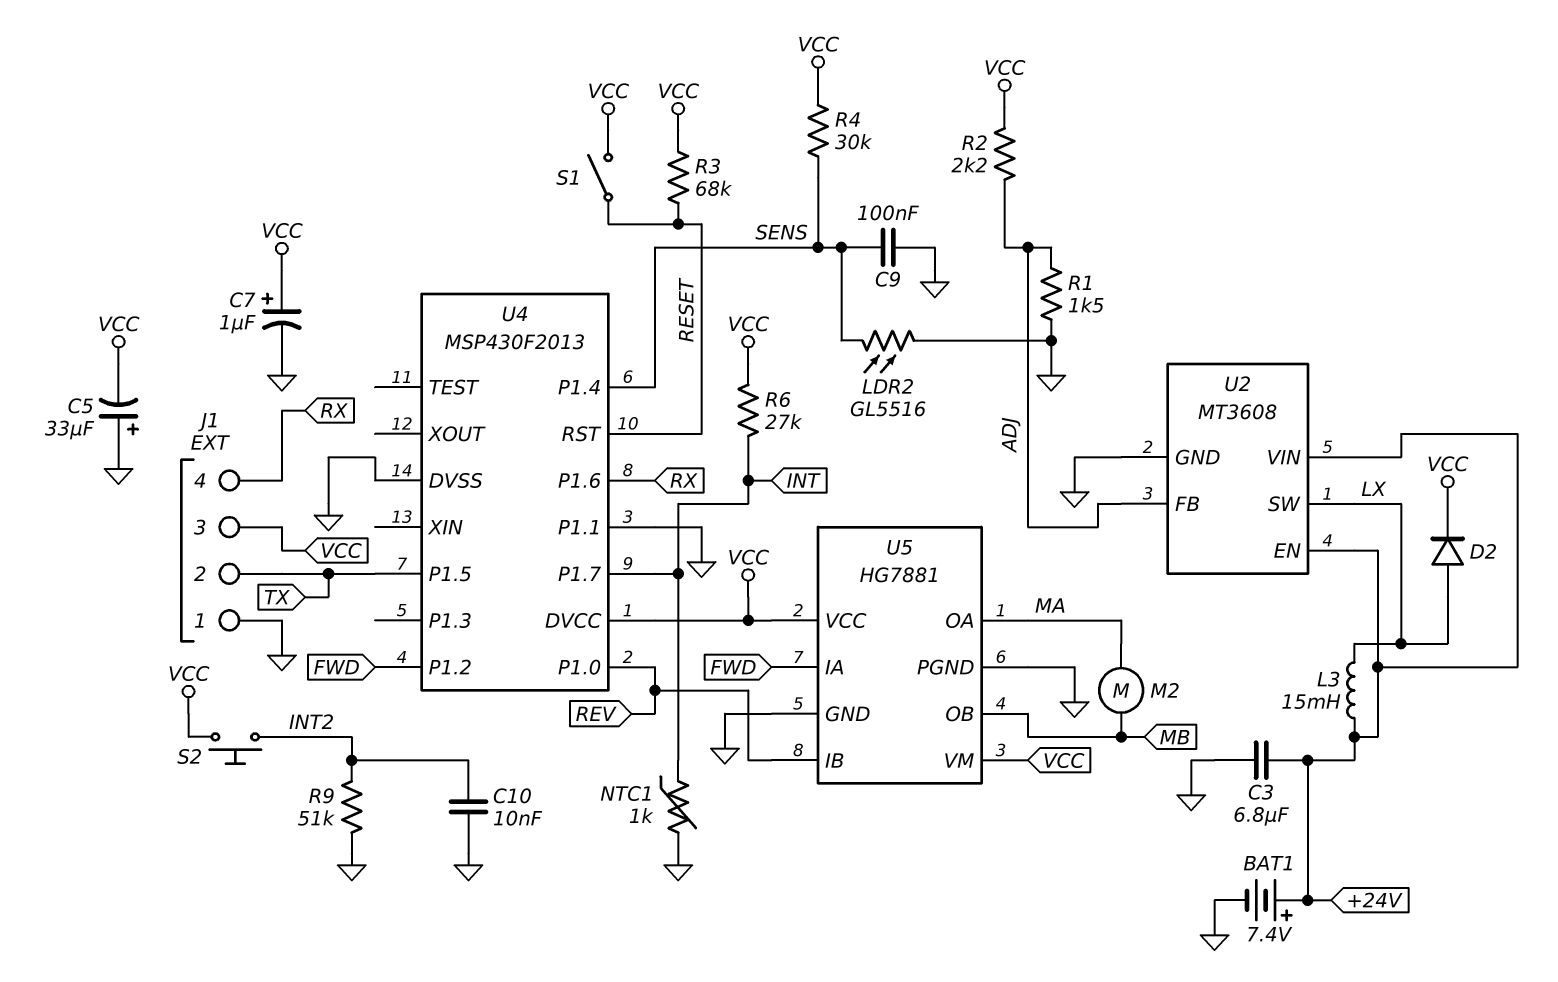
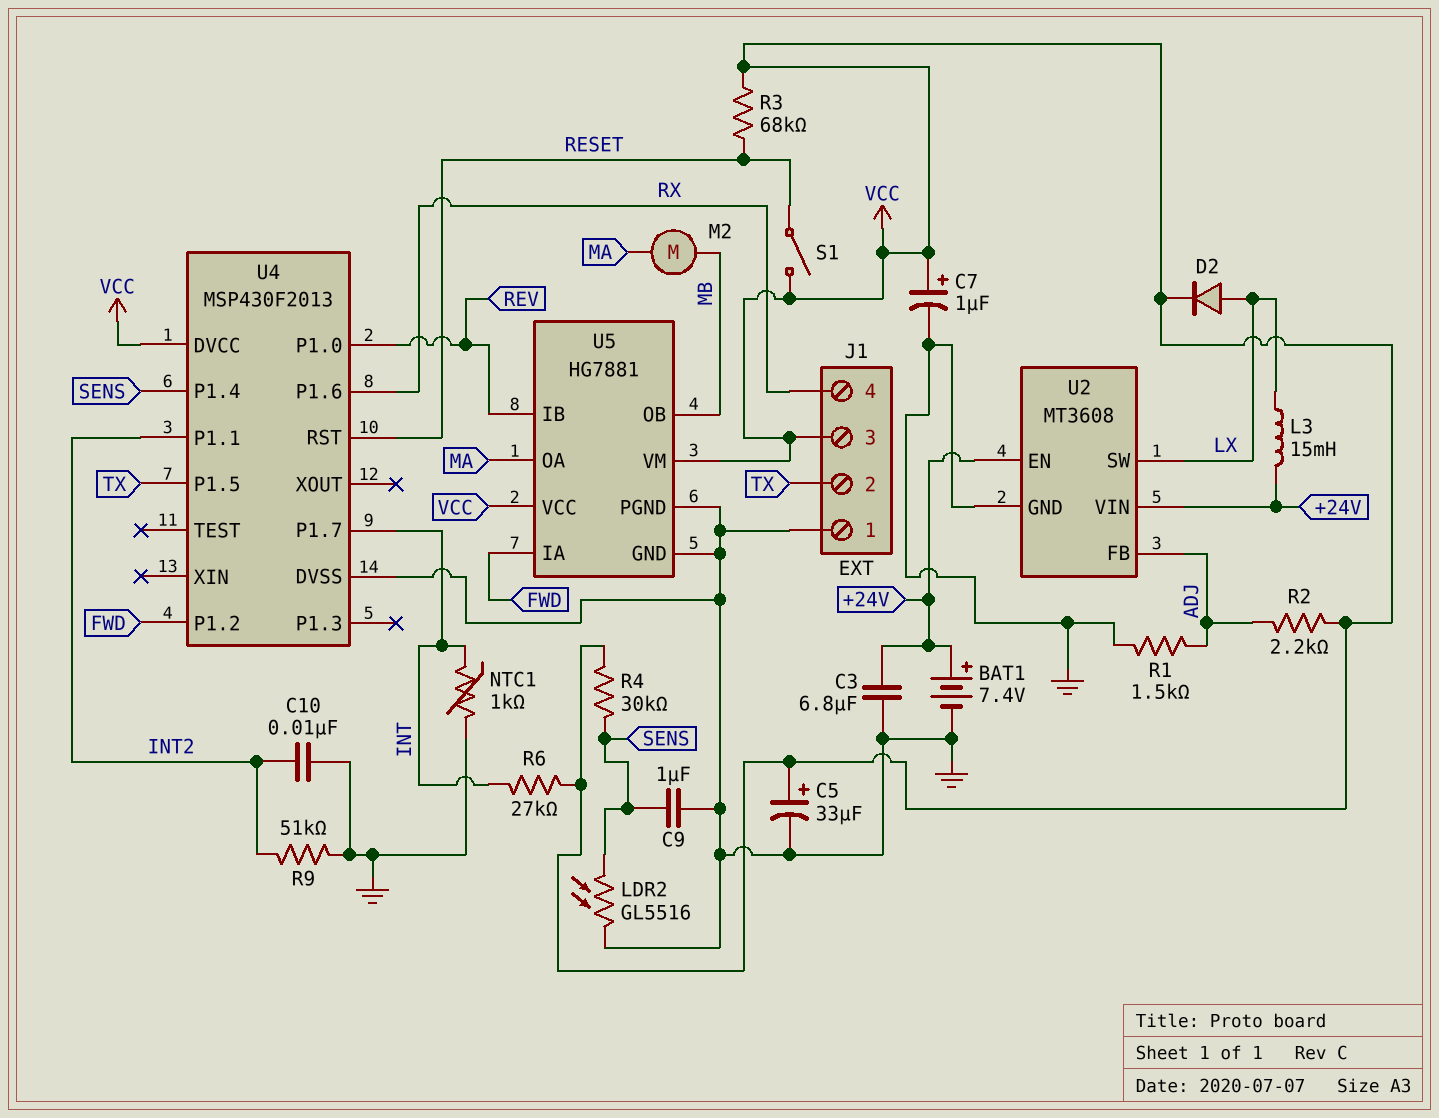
C5: 33uF (plus GND, minus VCC) -> 33uF (plus VCC, minus GND)
C9: 100nF (GND, SENS) -> 1uF (GND, SENS)
S2: button (INT2, VCC) -> none
U4 pin P1.1: GND -> INT2

